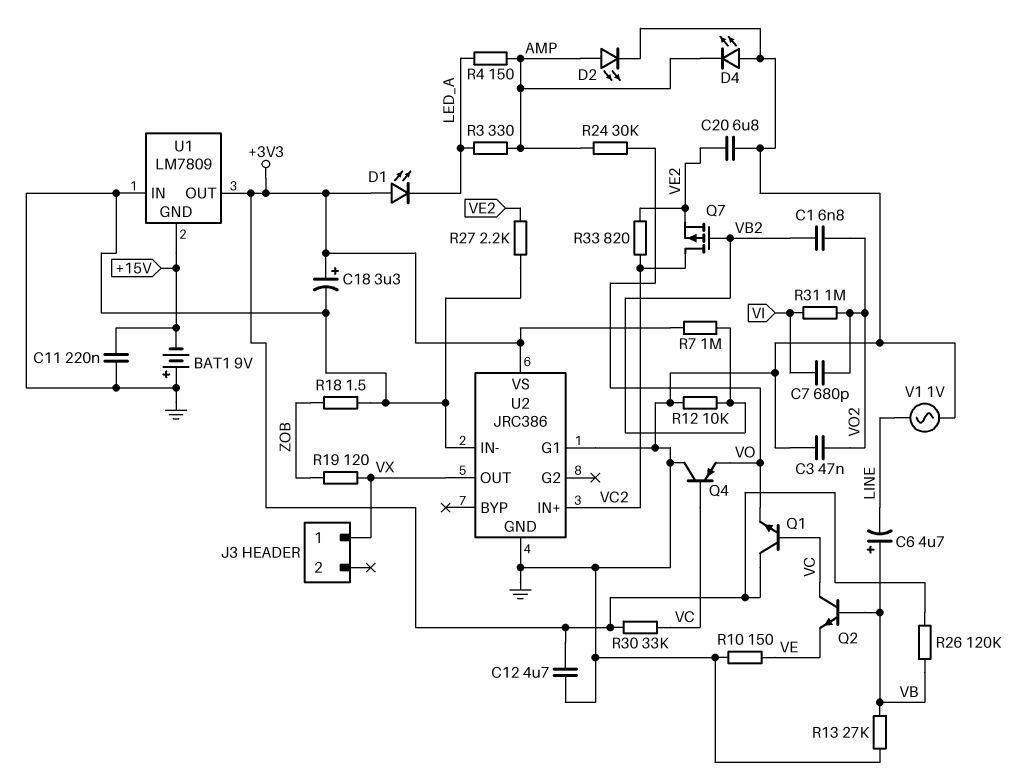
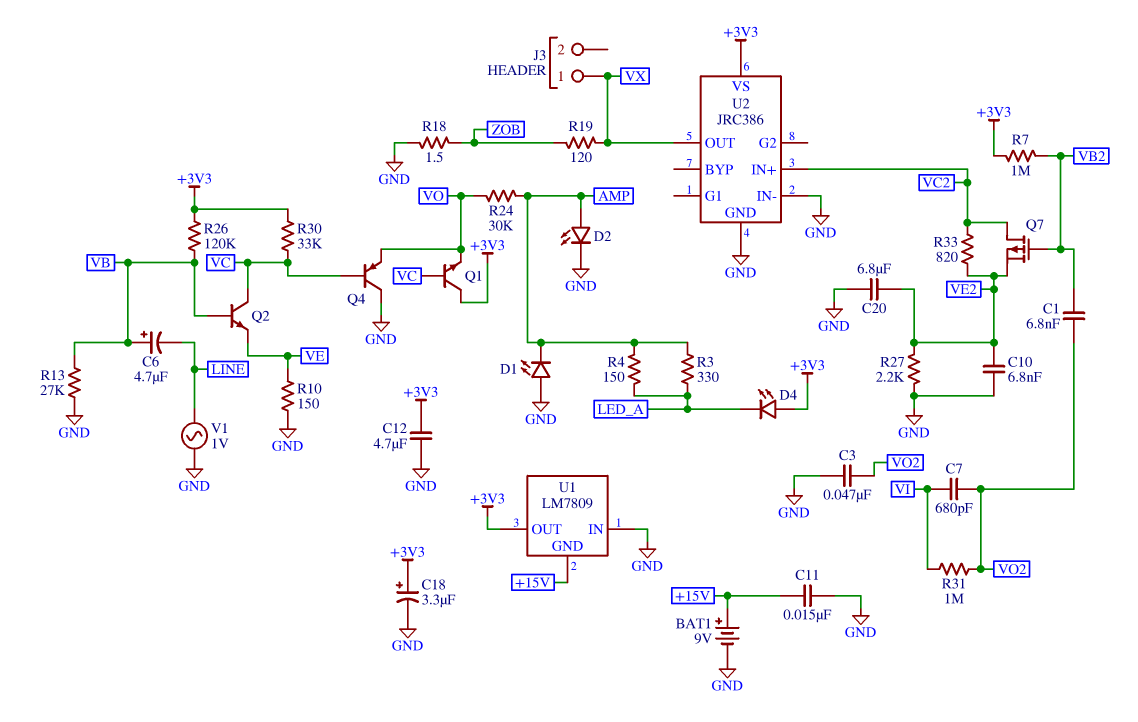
BAT1: 9V (plus GND, minus +15V) -> 9V (plus +15V, minus GND)
C10: none -> 6.8nF (GND, VE2)
C11: 220nF (+15V, GND) -> 15nF (+15V, GND)
D1: LED (A +3V3, K LED_A) -> LED (A GND, K AMP)
D4: LED (A GND, K AMP) -> LED (A +3V3, K LED_A)
R12: 10k (GND, VB2) -> none
U2 pin G1: GND -> none

